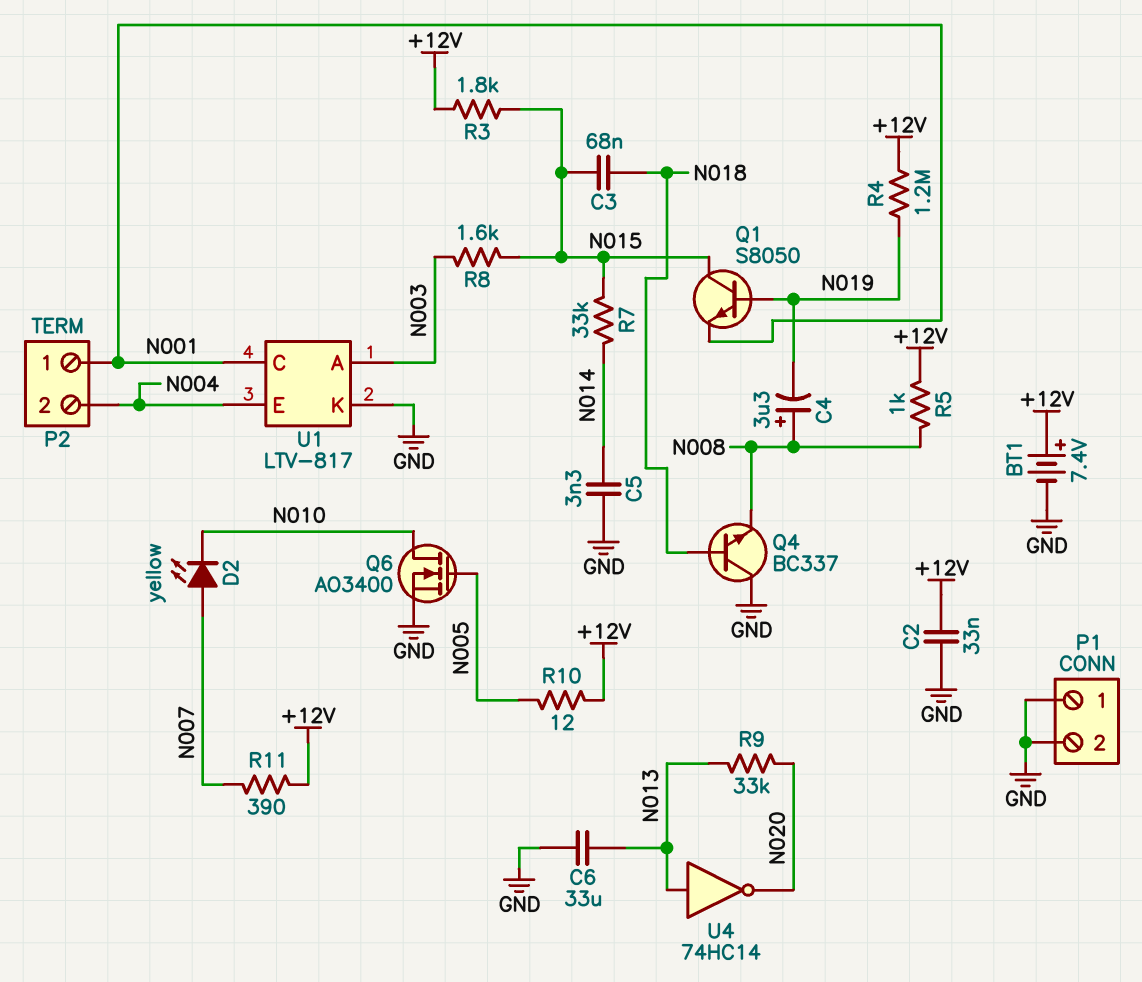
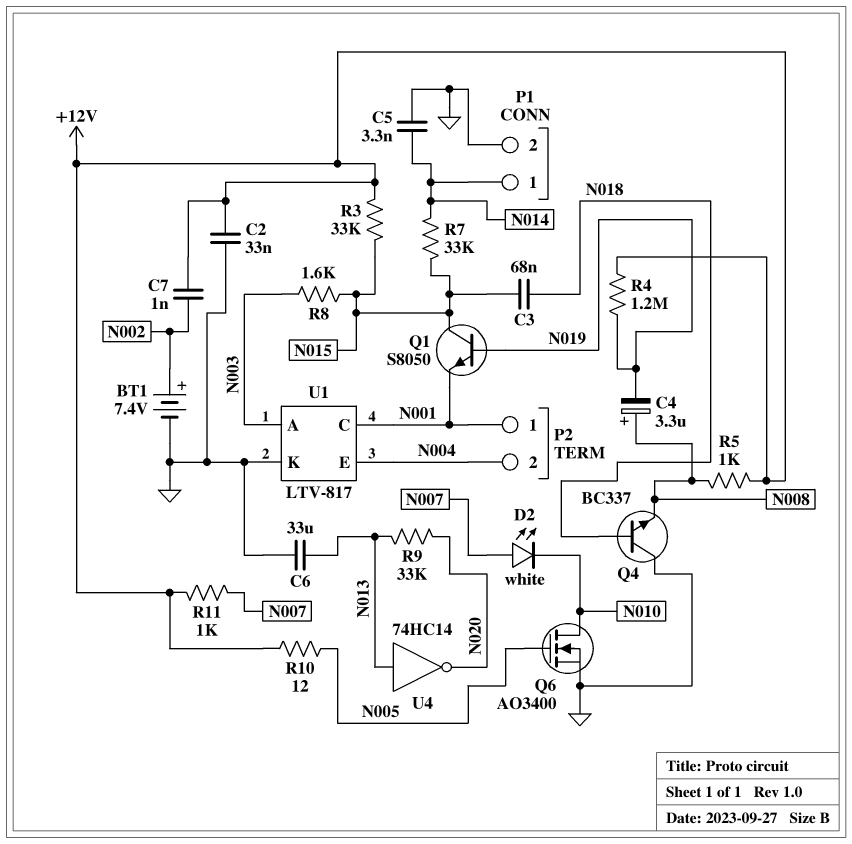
BT1: 7.4V (plus +12V, minus GND) -> 7.4V (plus N002, minus GND)
C7: none -> 1nF (+12V, N002)
D2: LED yellow (A N007, K N010) -> LED white (A N007, K N010)
P1 pin 1: GND -> N014
R3: 1.8k (+12V, N015) -> 33k (+12V, N015)
R11: 390 (+12V, N007) -> 1k (+12V, N007)

